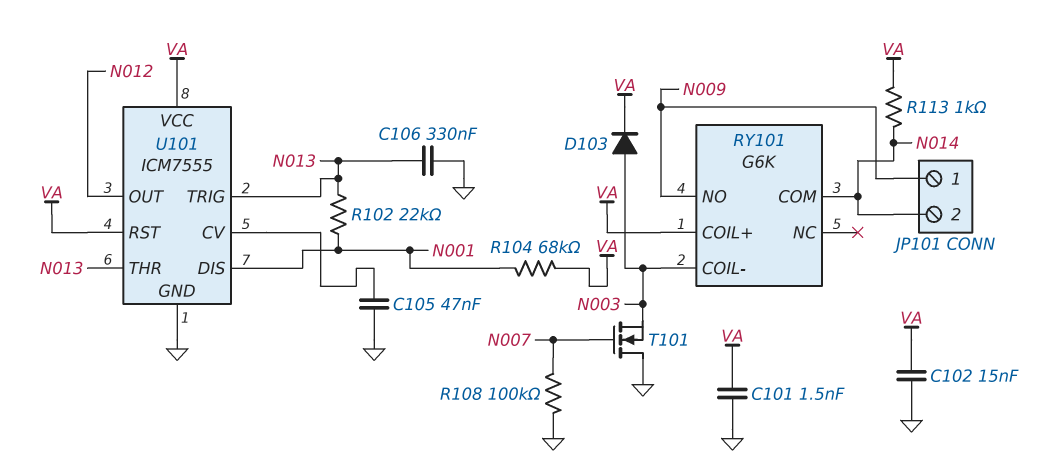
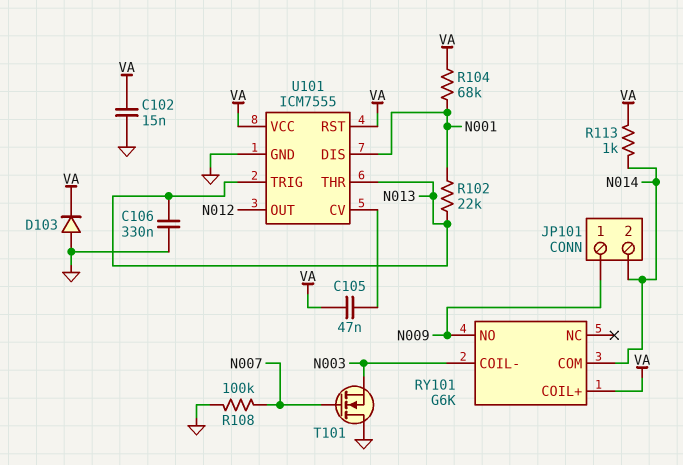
C101: 1.5nF (GND, VA) -> none
C105: 47nF (GND, U101/CV) -> 47nF (U101/CV, VA)
D103: diode (A N003, K VA) -> diode (A GND, K VA)

